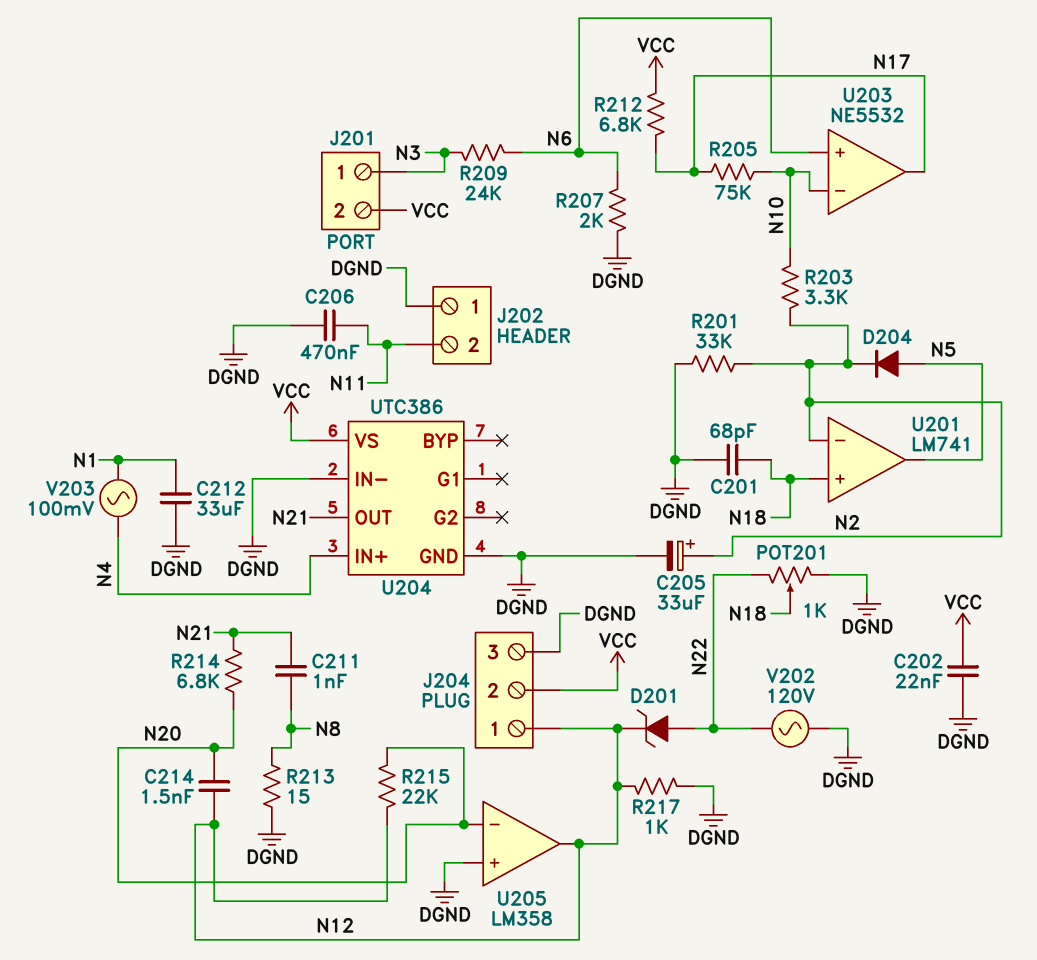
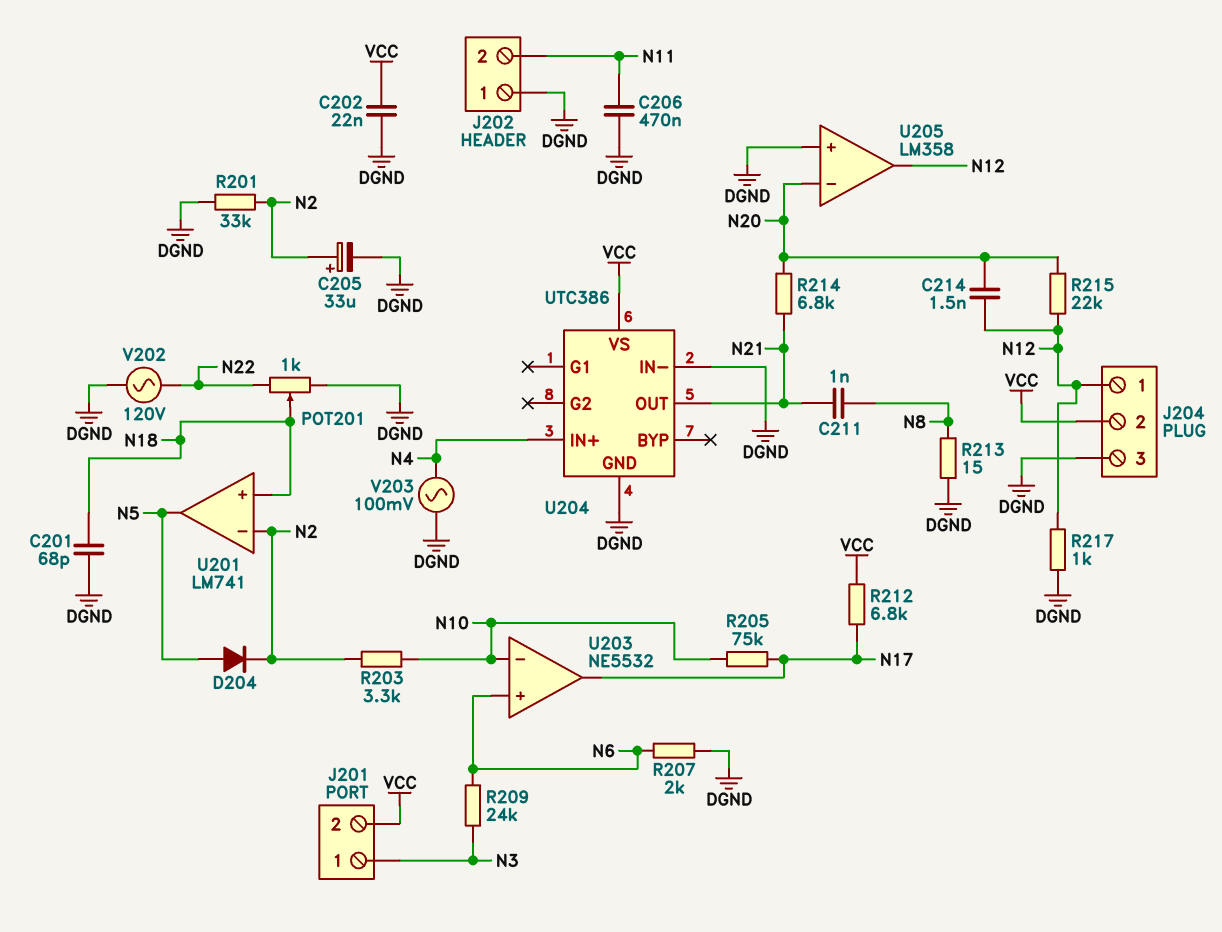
C212: 33uF (DGND, N1) -> none
D201: zener (A N22, K N12) -> none
V203: AC 100mV (N1, N4) -> AC 100mV (DGND, N4)

